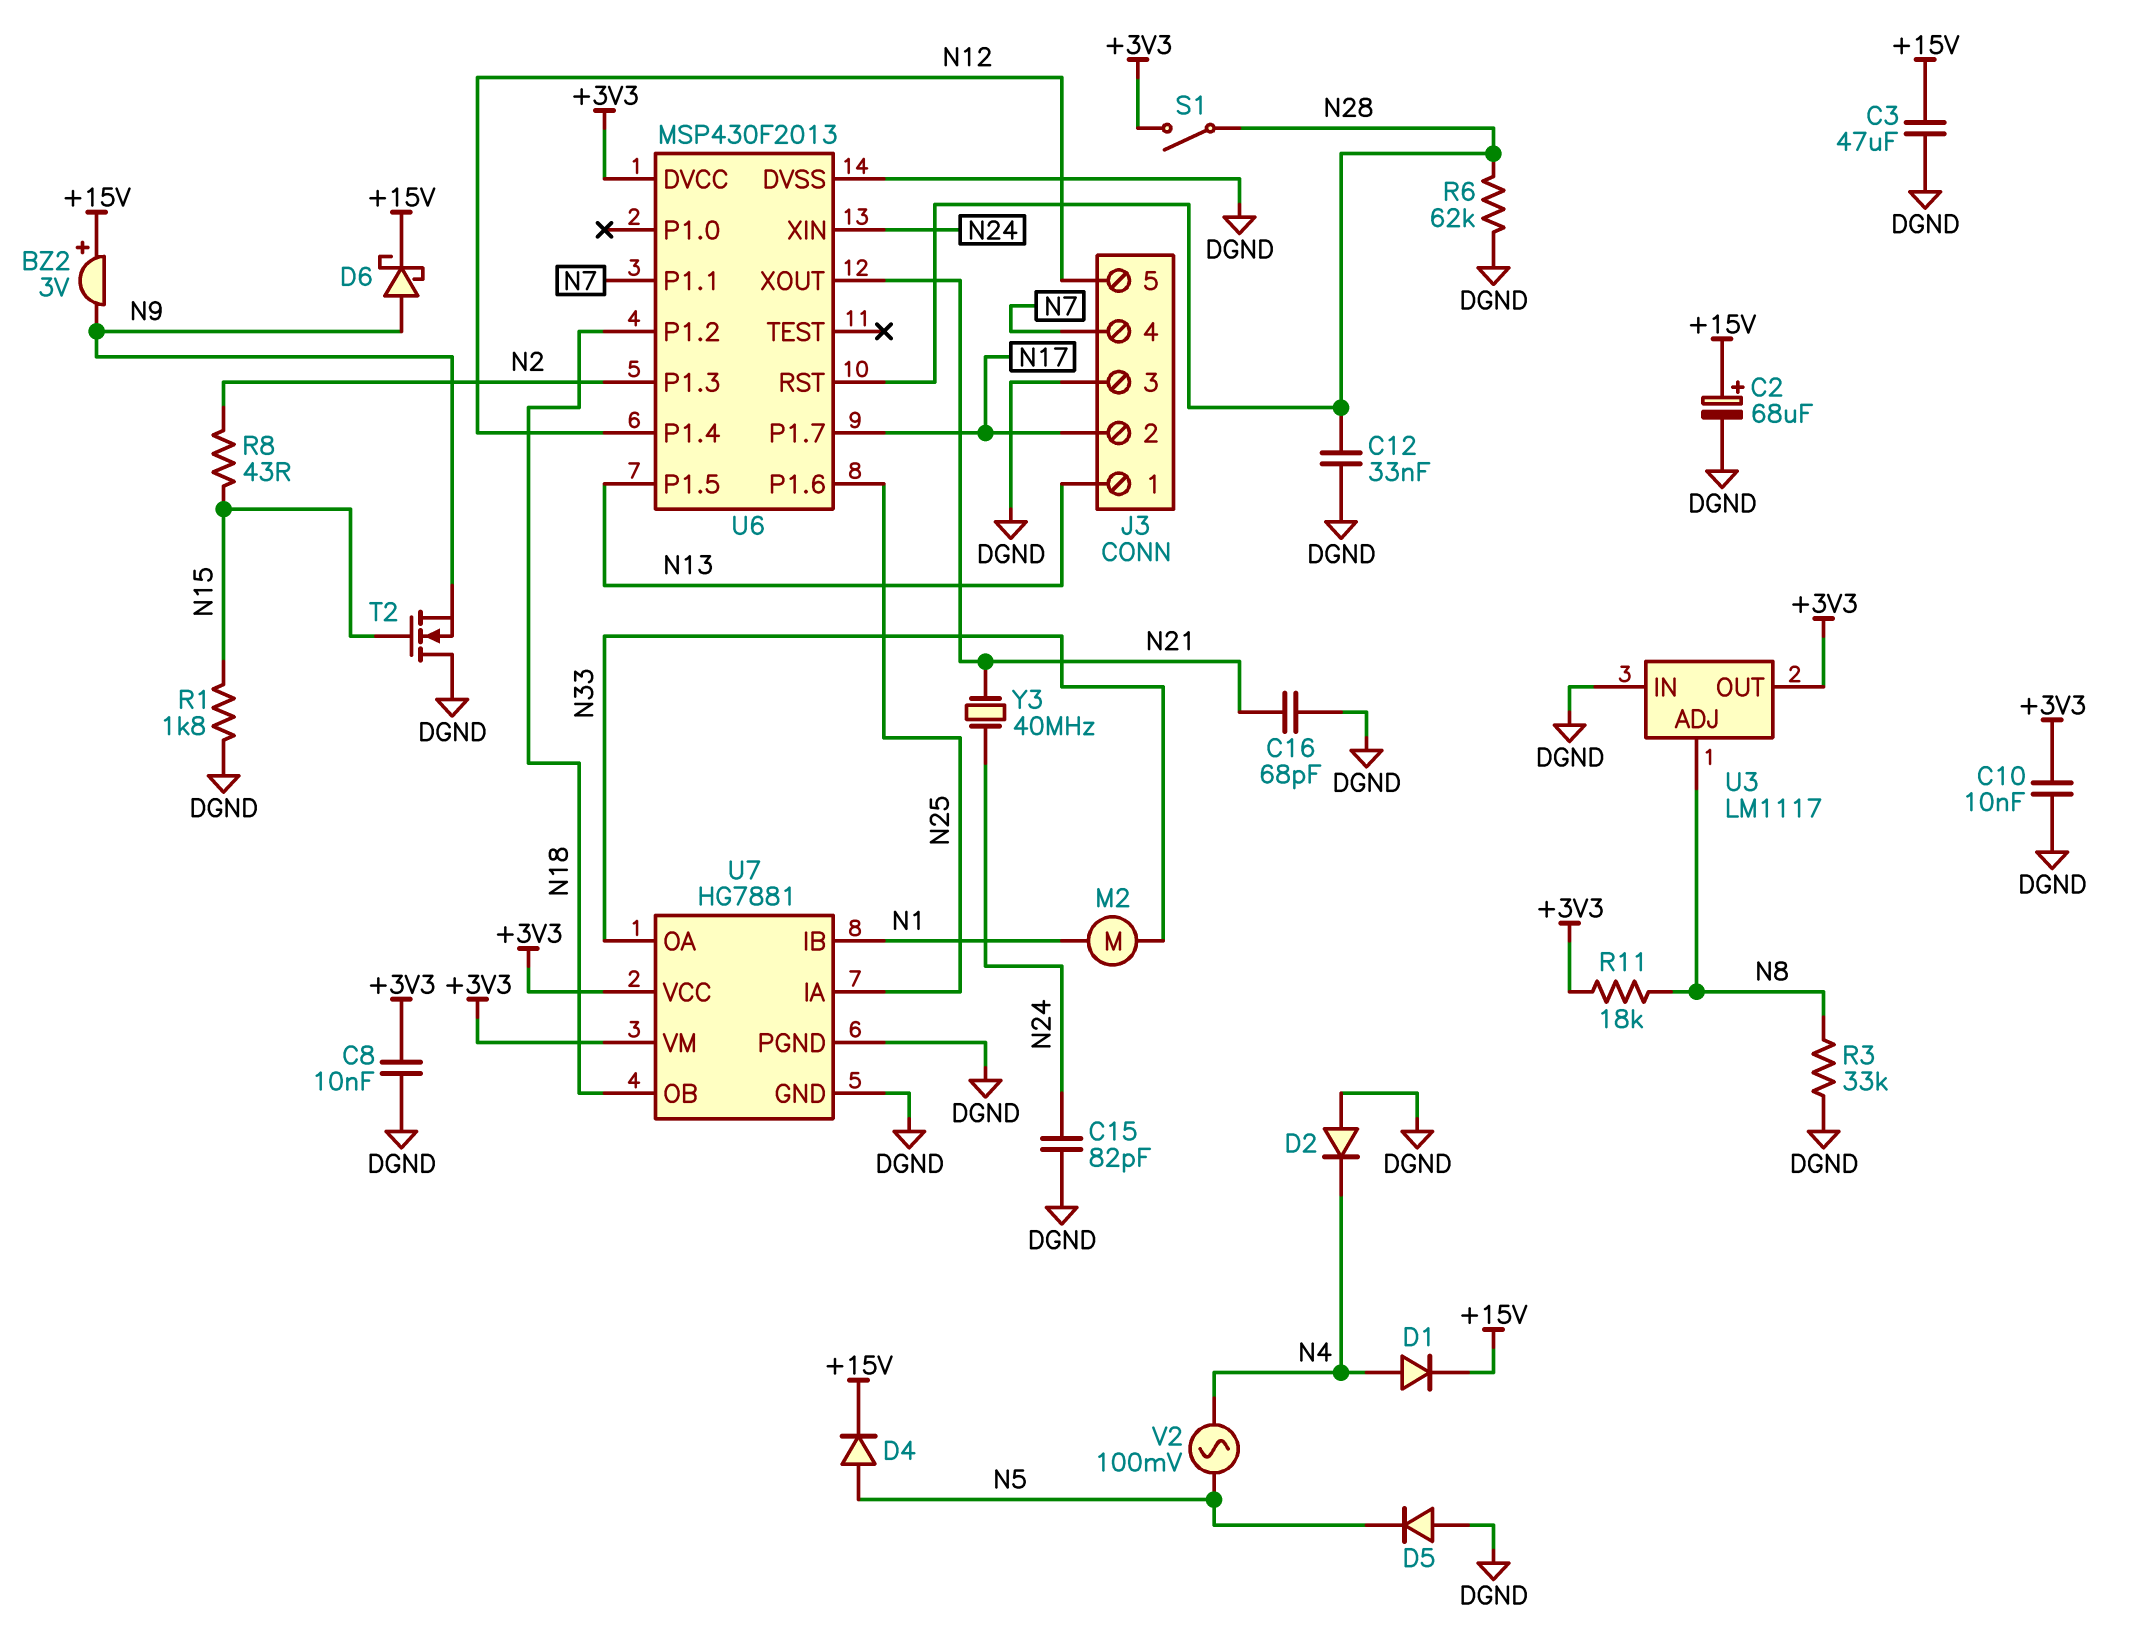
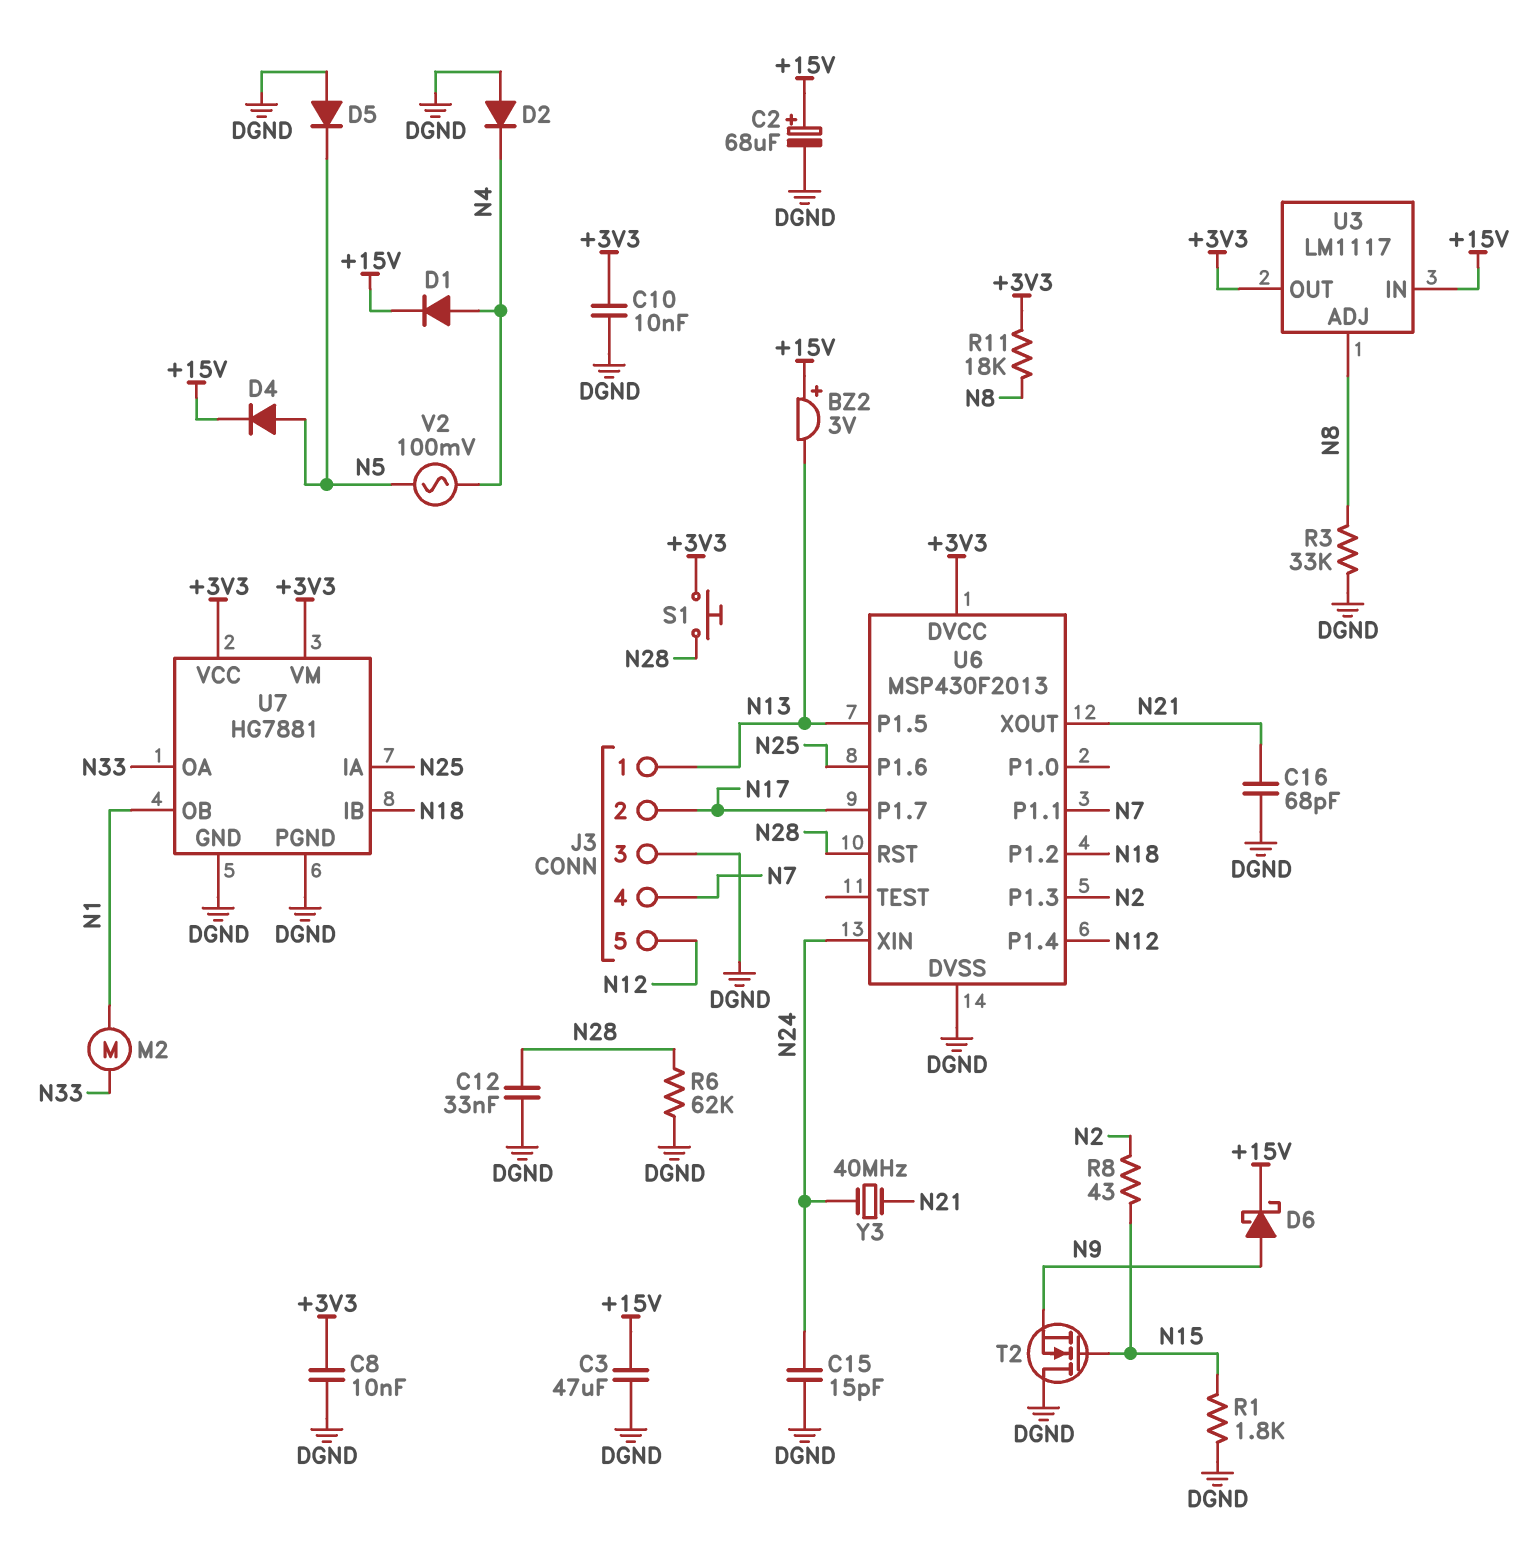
BZ2: buzzer 3V (plus +15V, minus N9) -> buzzer 3V (plus +15V, minus N13)
C15: 82pF (DGND, N24) -> 15pF (DGND, N24)
S1: switch (+3V3, N28) -> button (+3V3, N28)
U3 pin IN: DGND -> +15V
U7 pin IB: N1 -> N18
U7 pin OB: N18 -> N1

